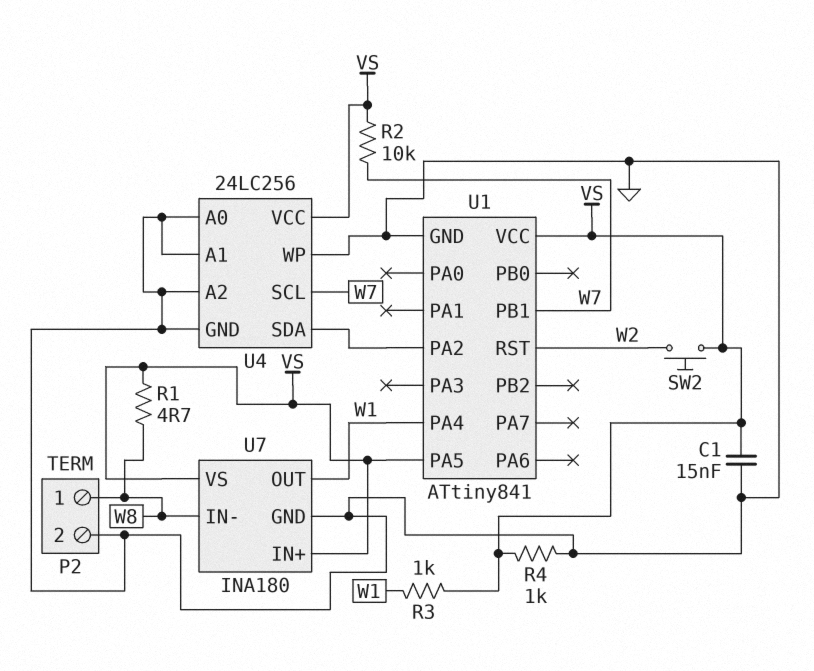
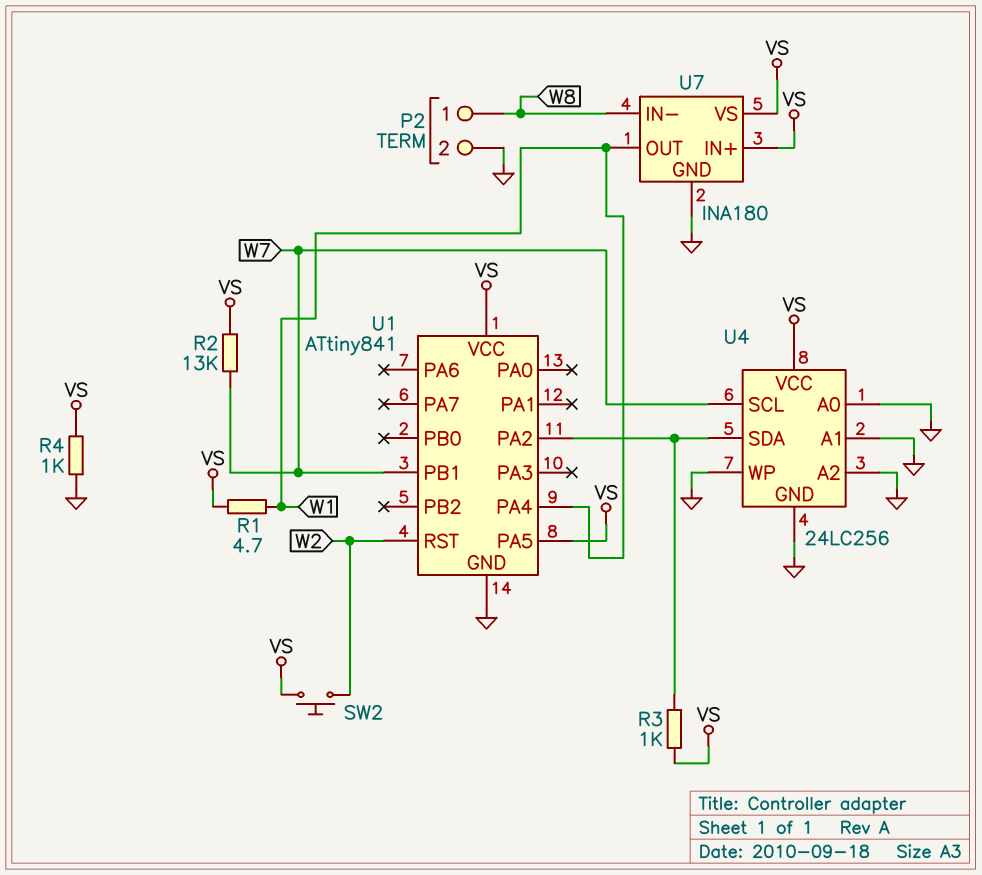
C1: 15nF (GND, VS) -> none
R1: 4.7 (VS, W8) -> 4.7 (VS, W1)
R2: 10k (VS, W7) -> 13k (VS, W7)
R3: 1k (VS, W1) -> 1k (U1/PA2, VS)

